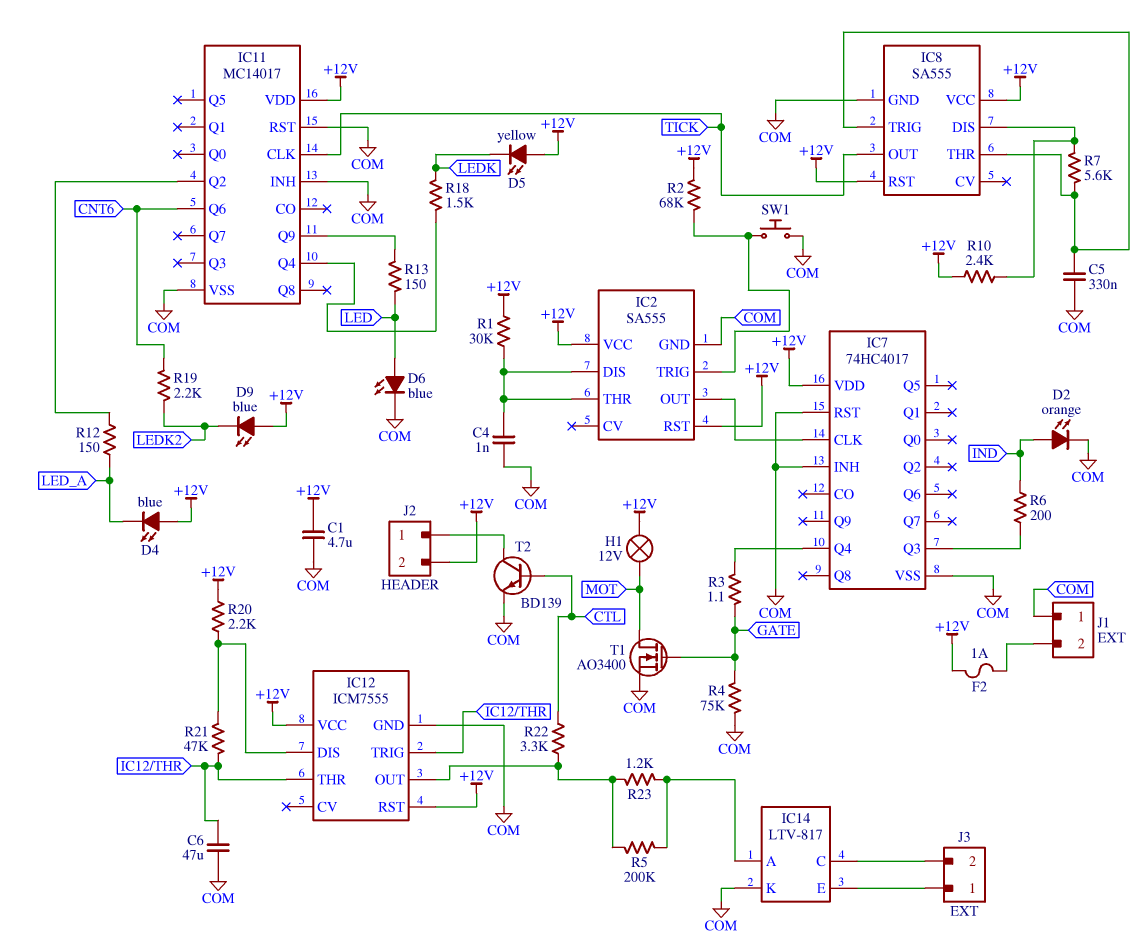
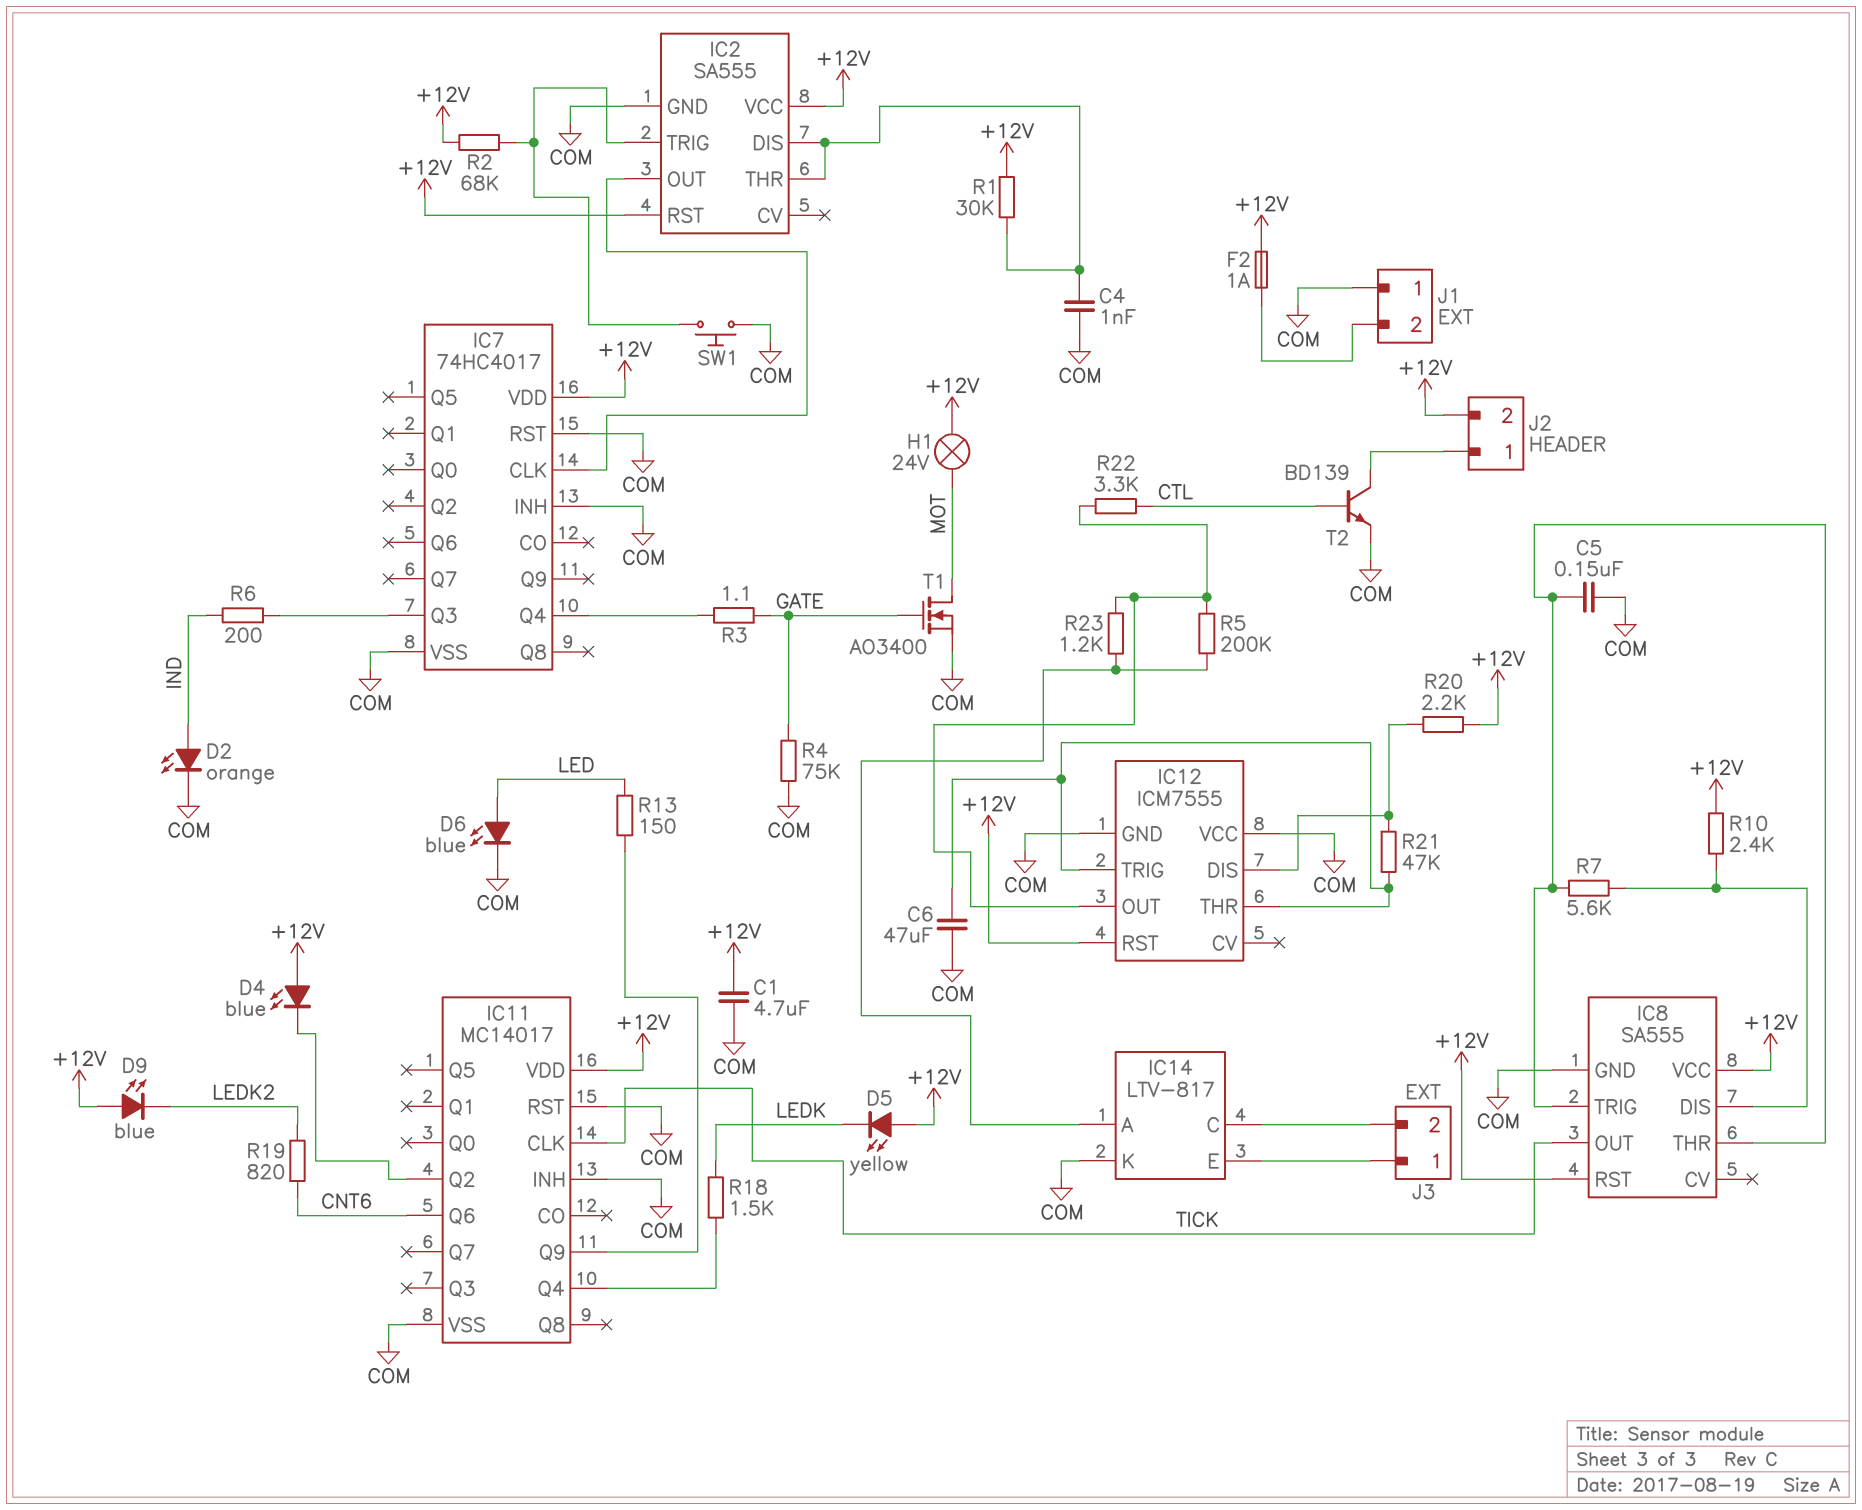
C5: 330nF (COM, IC8/THR) -> 150nF (COM, IC8/THR)
D4: LED blue (A +12V, K LED_A) -> LED blue (A +12V, K IC11/Q2)
H1: lamp 12V (+12V, MOT) -> lamp 24V (+12V, MOT)
IC12 pin VCC: +12V -> COM
R12: 150 (IC11/Q2, LED_A) -> none
R19: 2.2k (CNT6, LEDK2) -> 820 (CNT6, LEDK2)

